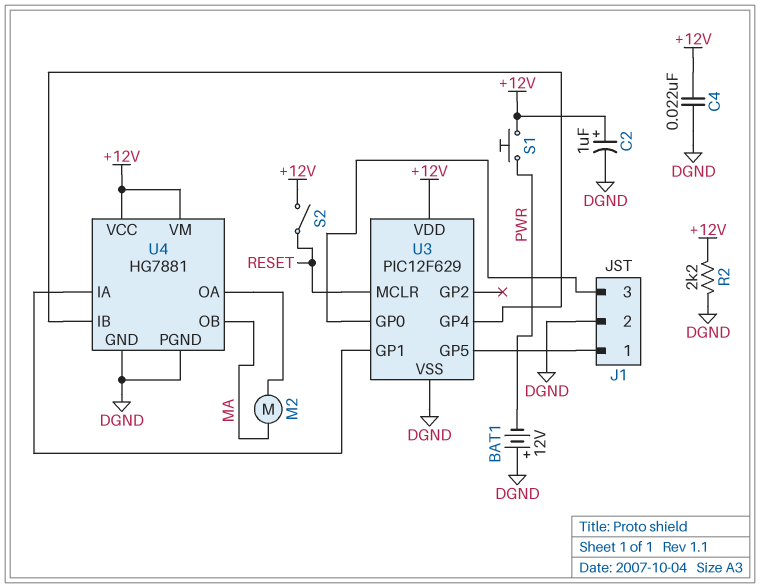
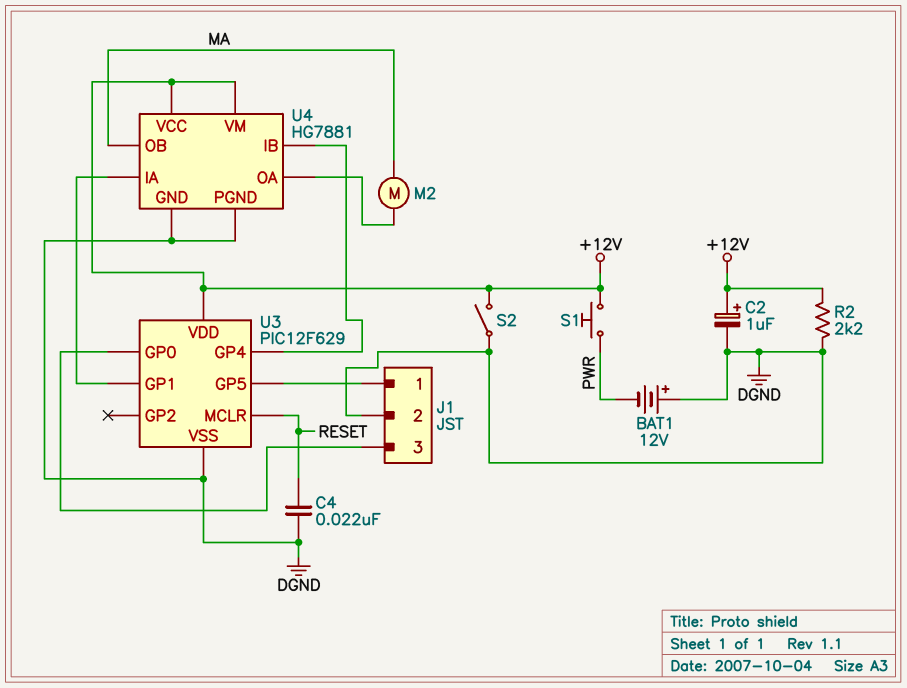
C4: 22nF (+12V, DGND) -> 22nF (DGND, RESET)
S2: switch (+12V, RESET) -> switch (+12V, DGND)

